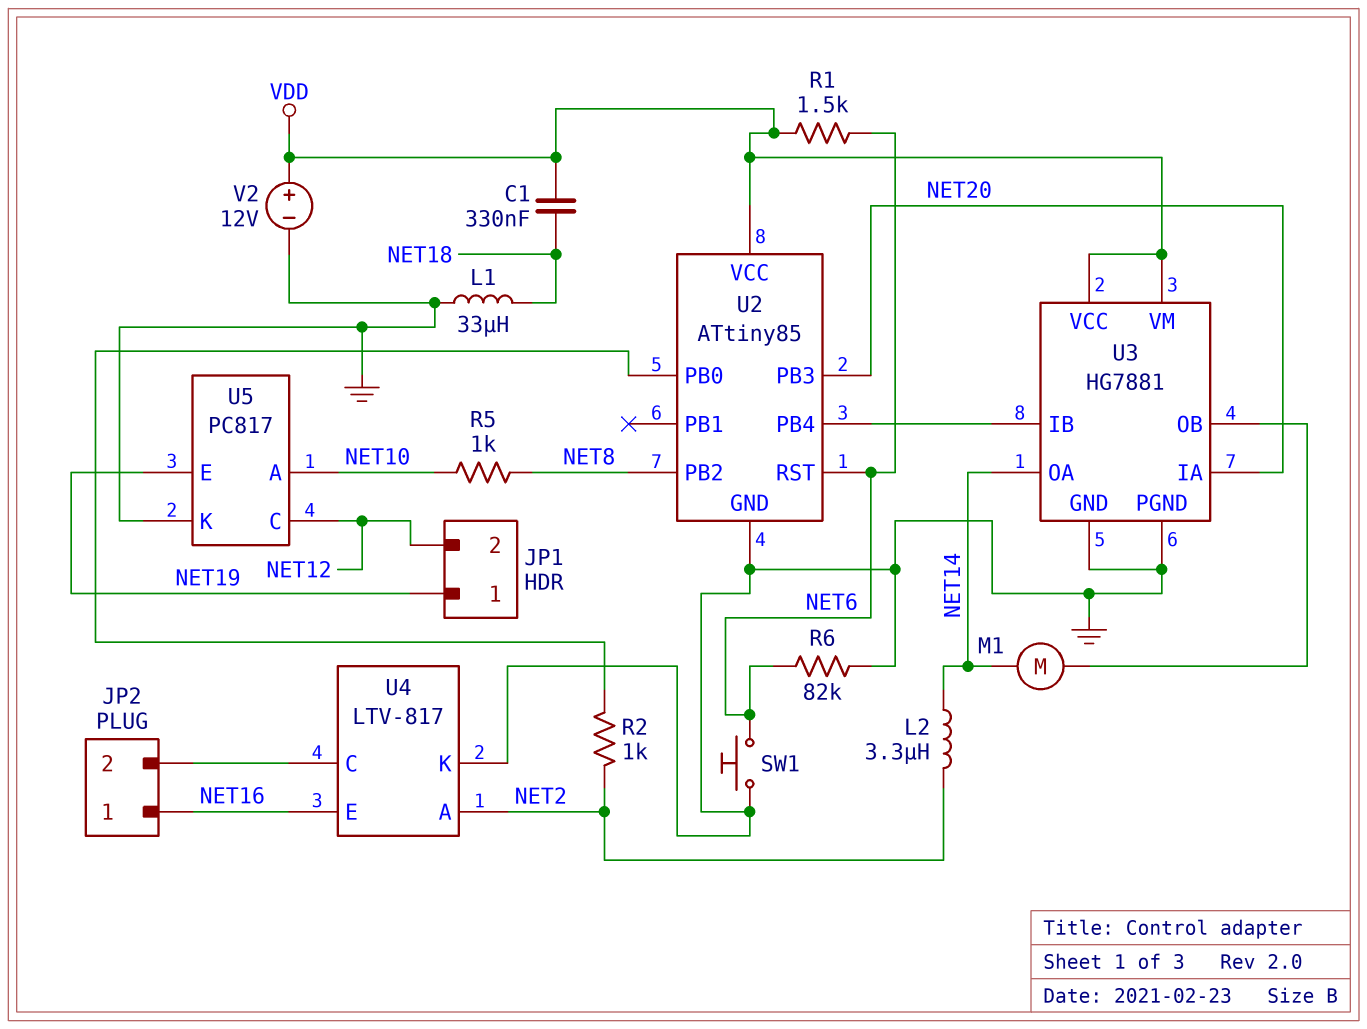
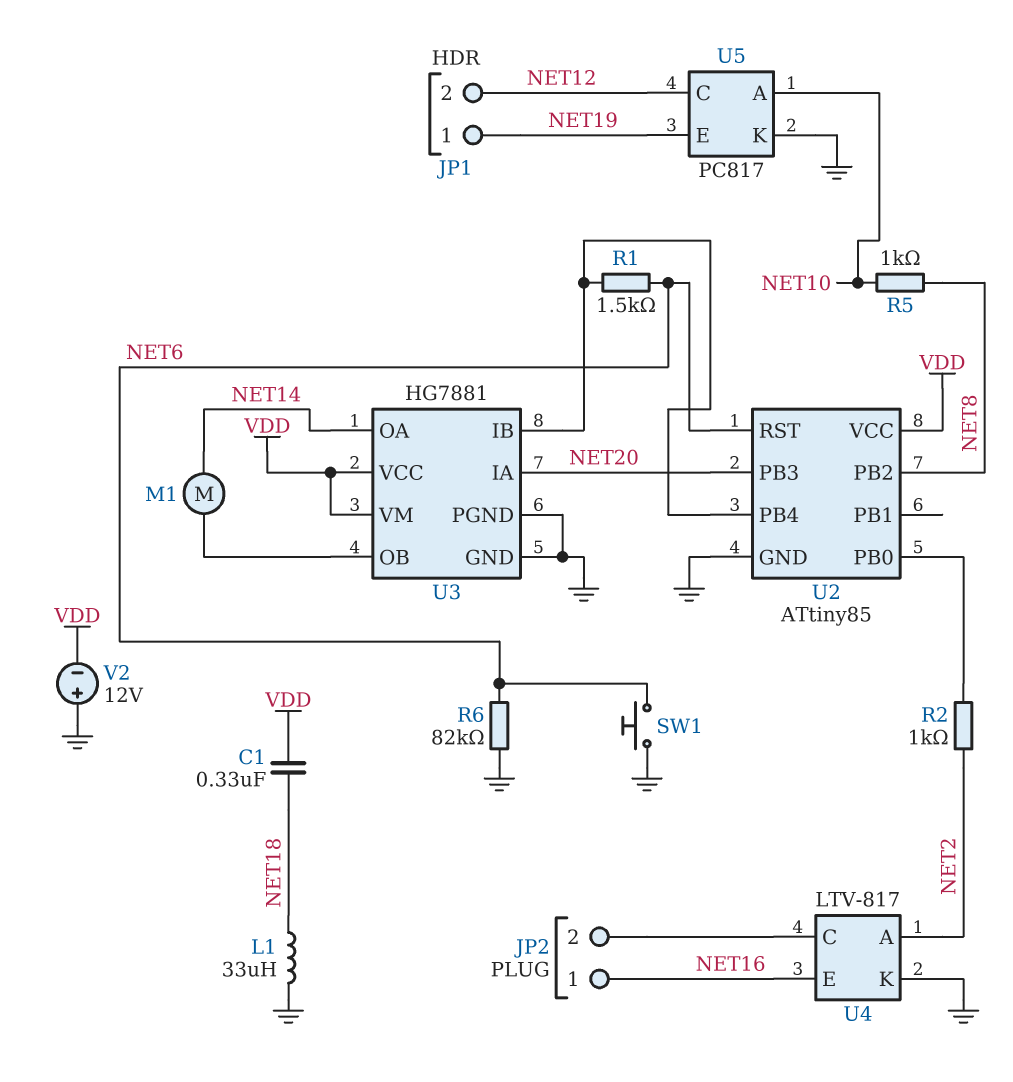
L2: 3.3uH (NET2, NET14) -> none
R1: 1.5k (NET6, VDD) -> 1.5k (NET6, U2/PB4)
V2: 12V (plus VDD, minus GND) -> 12V (plus GND, minus VDD)

